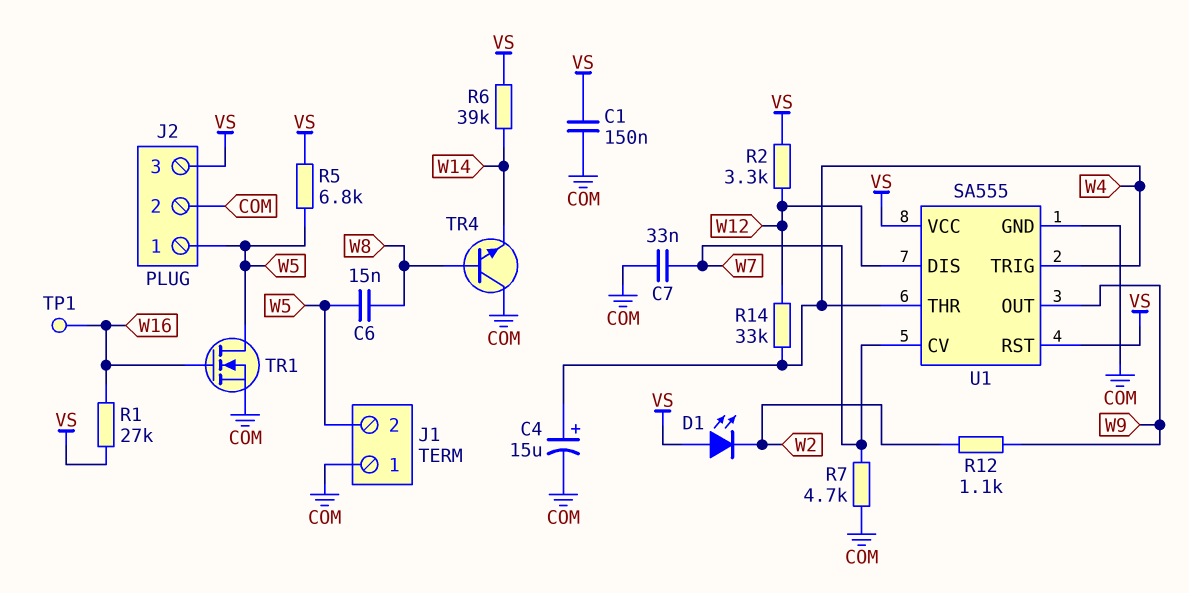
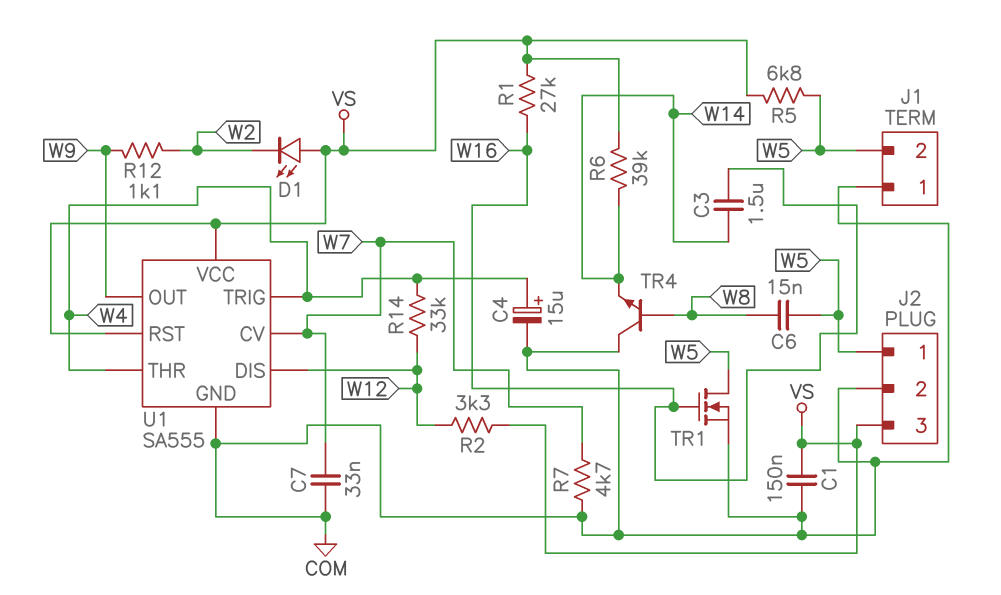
C3: none -> 1.5uF (W14, W16)
TP1: test point (W16) -> none

